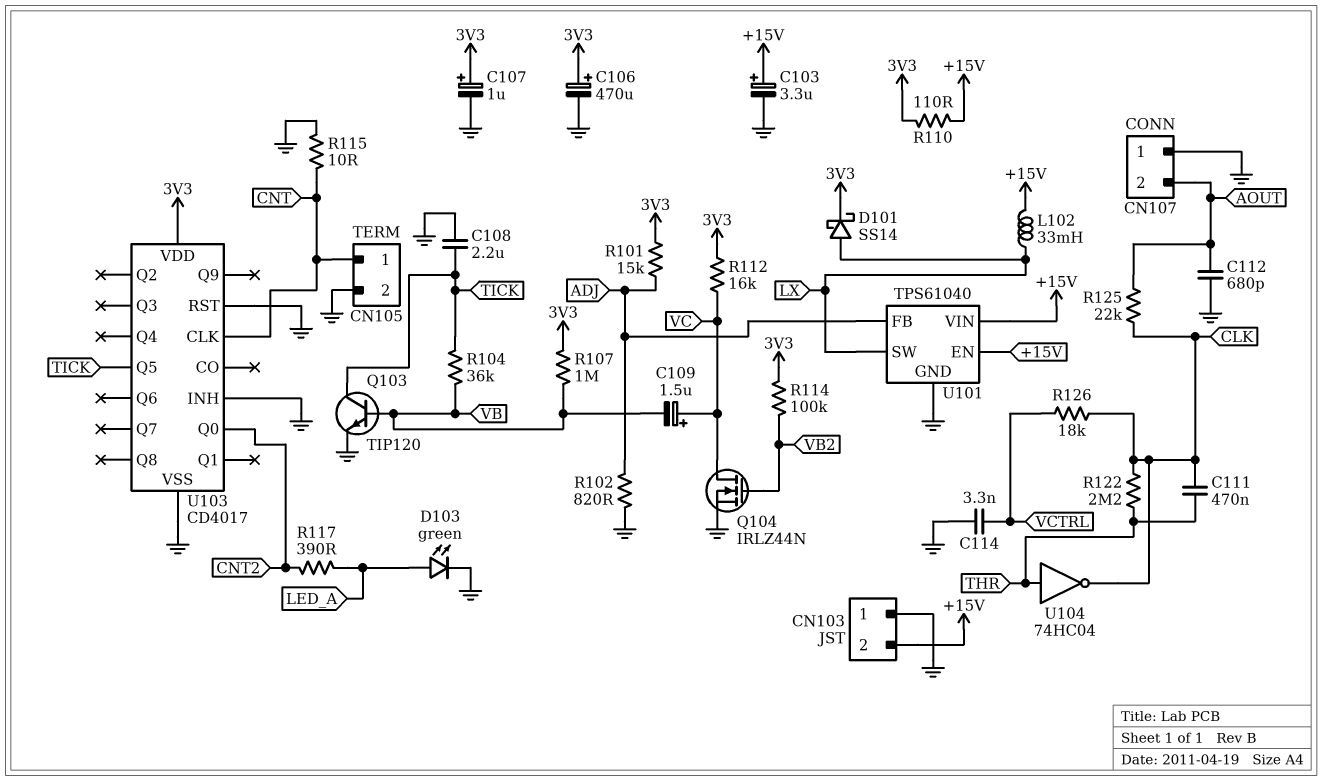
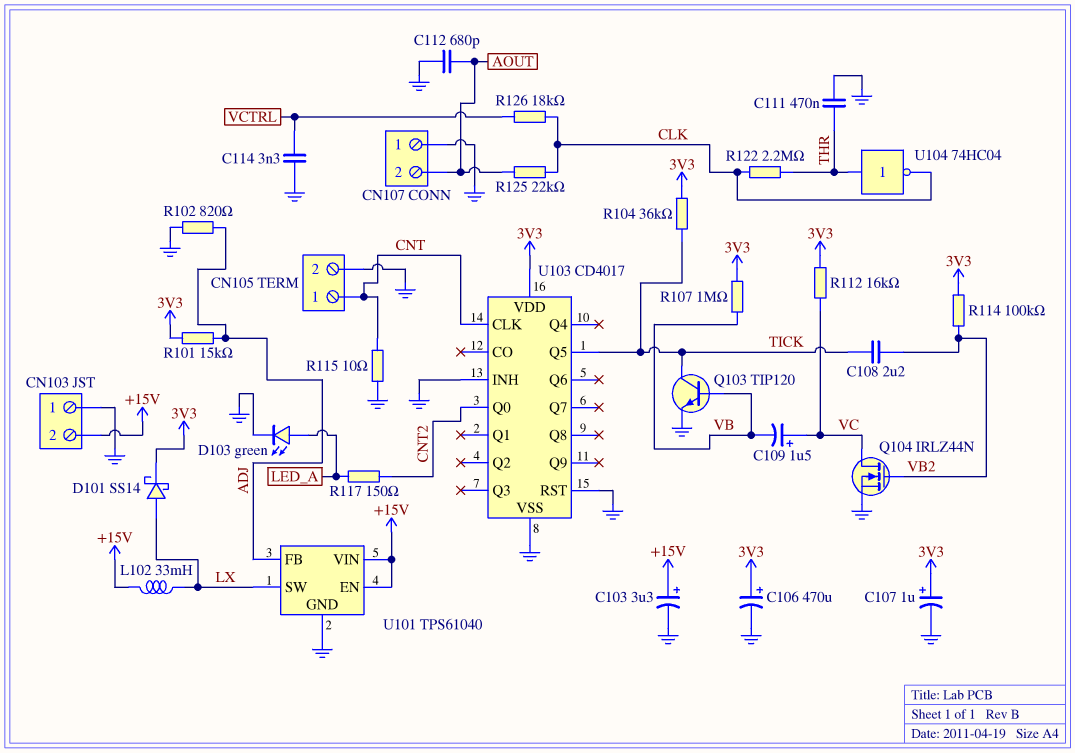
C108: 2.2uF (GND, TICK) -> 2.2uF (TICK, VB2)
C111: 470nF (CLK, THR) -> 470nF (GND, THR)
R104: 36k (TICK, VB) -> 36k (3V3, TICK)
R110: 110 (+15V, 3V3) -> none
R117: 390 (CNT2, LED_A) -> 150 (CNT2, LED_A)

